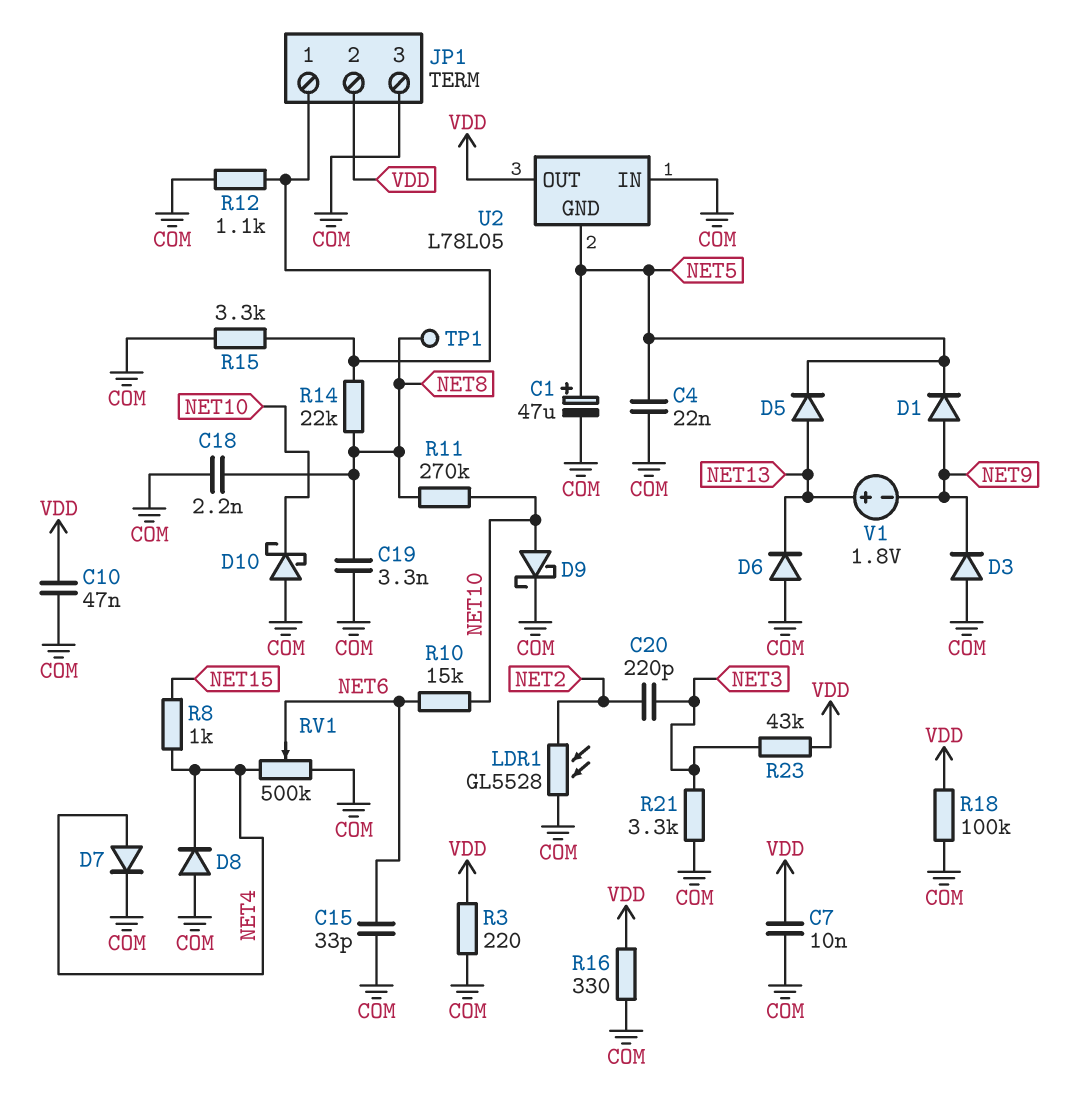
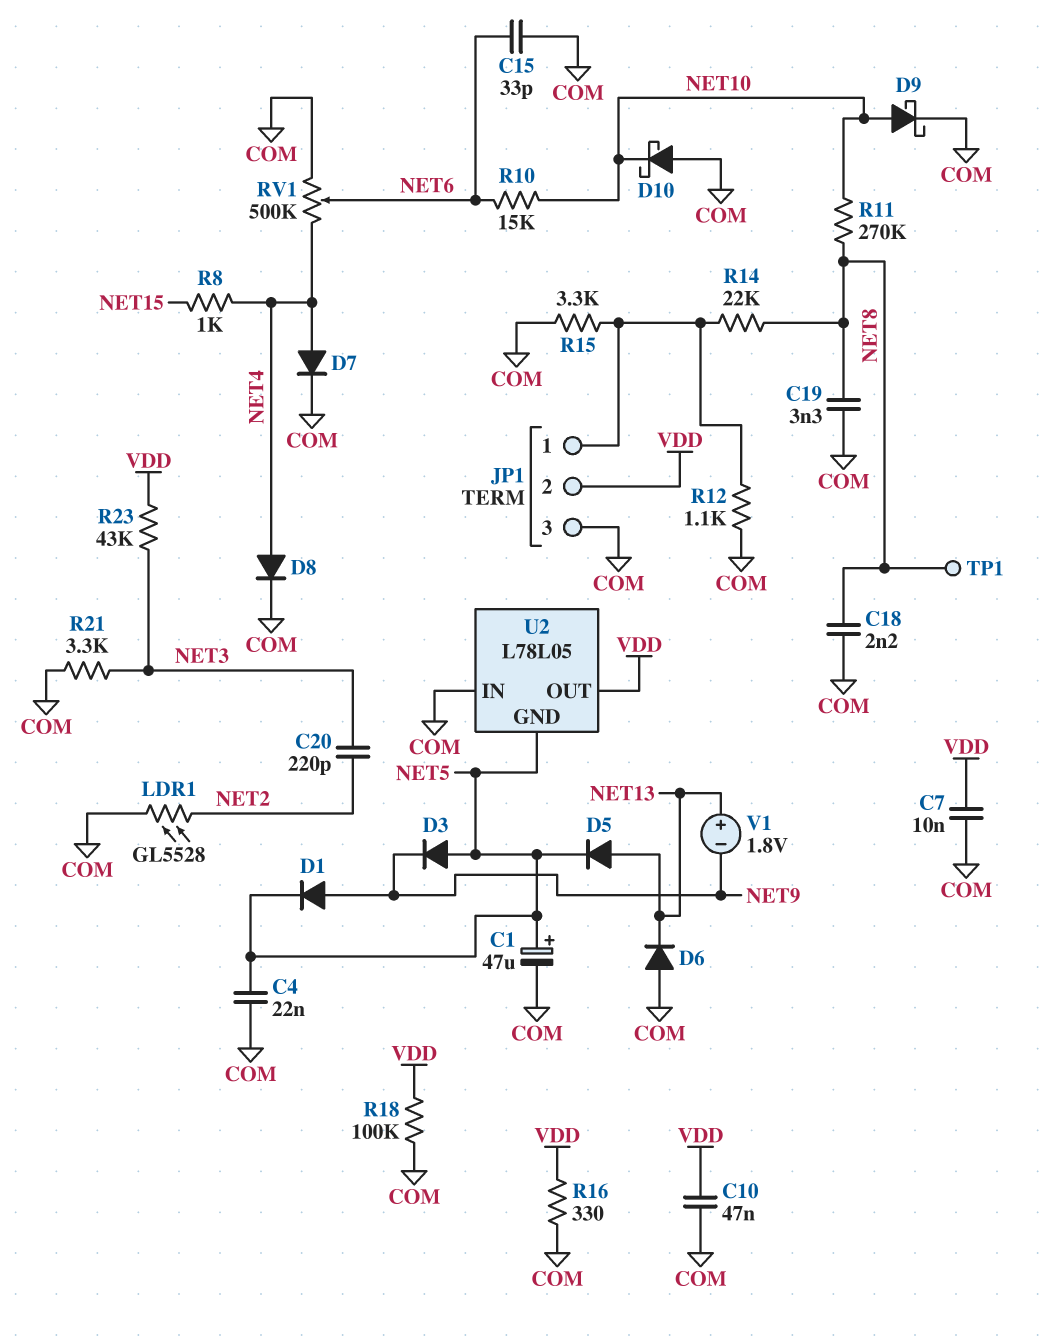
D3: diode (A COM, K NET9) -> diode (A NET5, K NET9)
D8: diode (A COM, K NET4) -> diode (A NET4, K COM)
R3: 220 (COM, VDD) -> none

